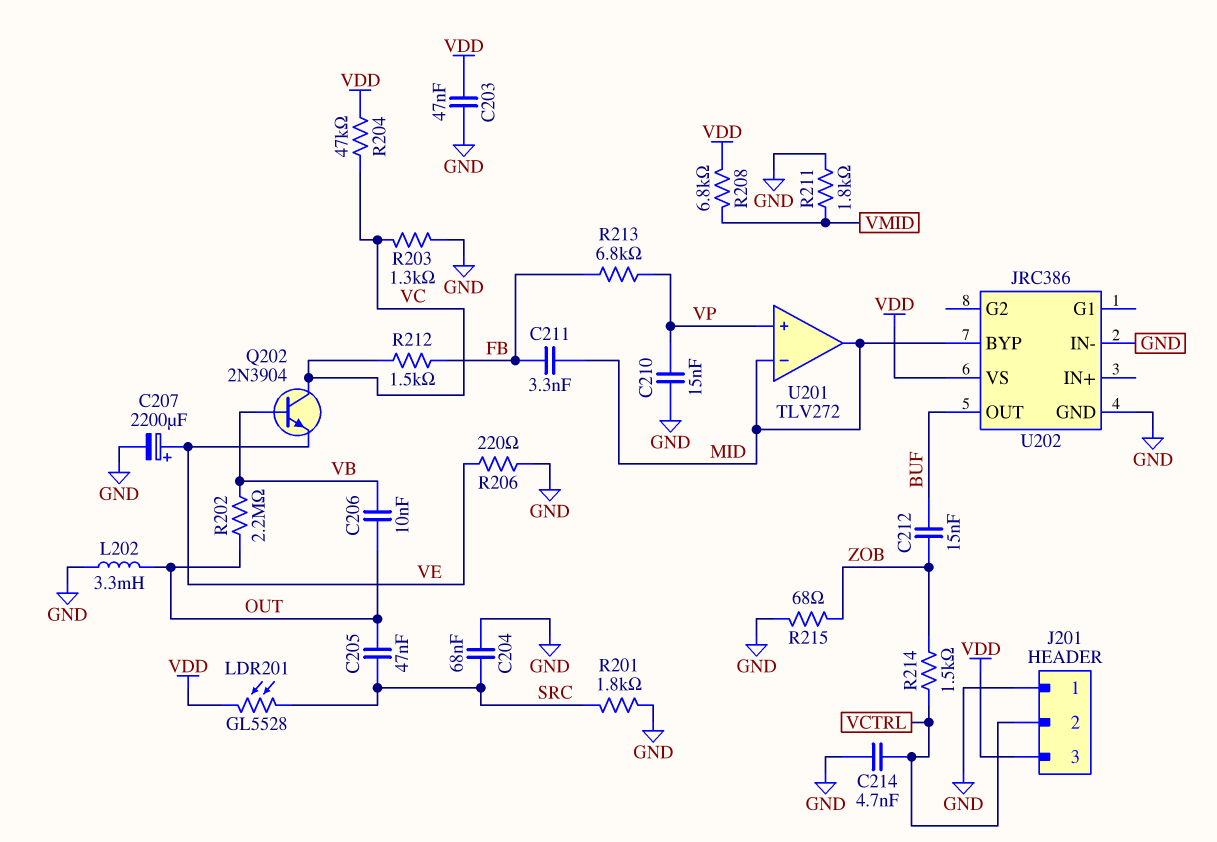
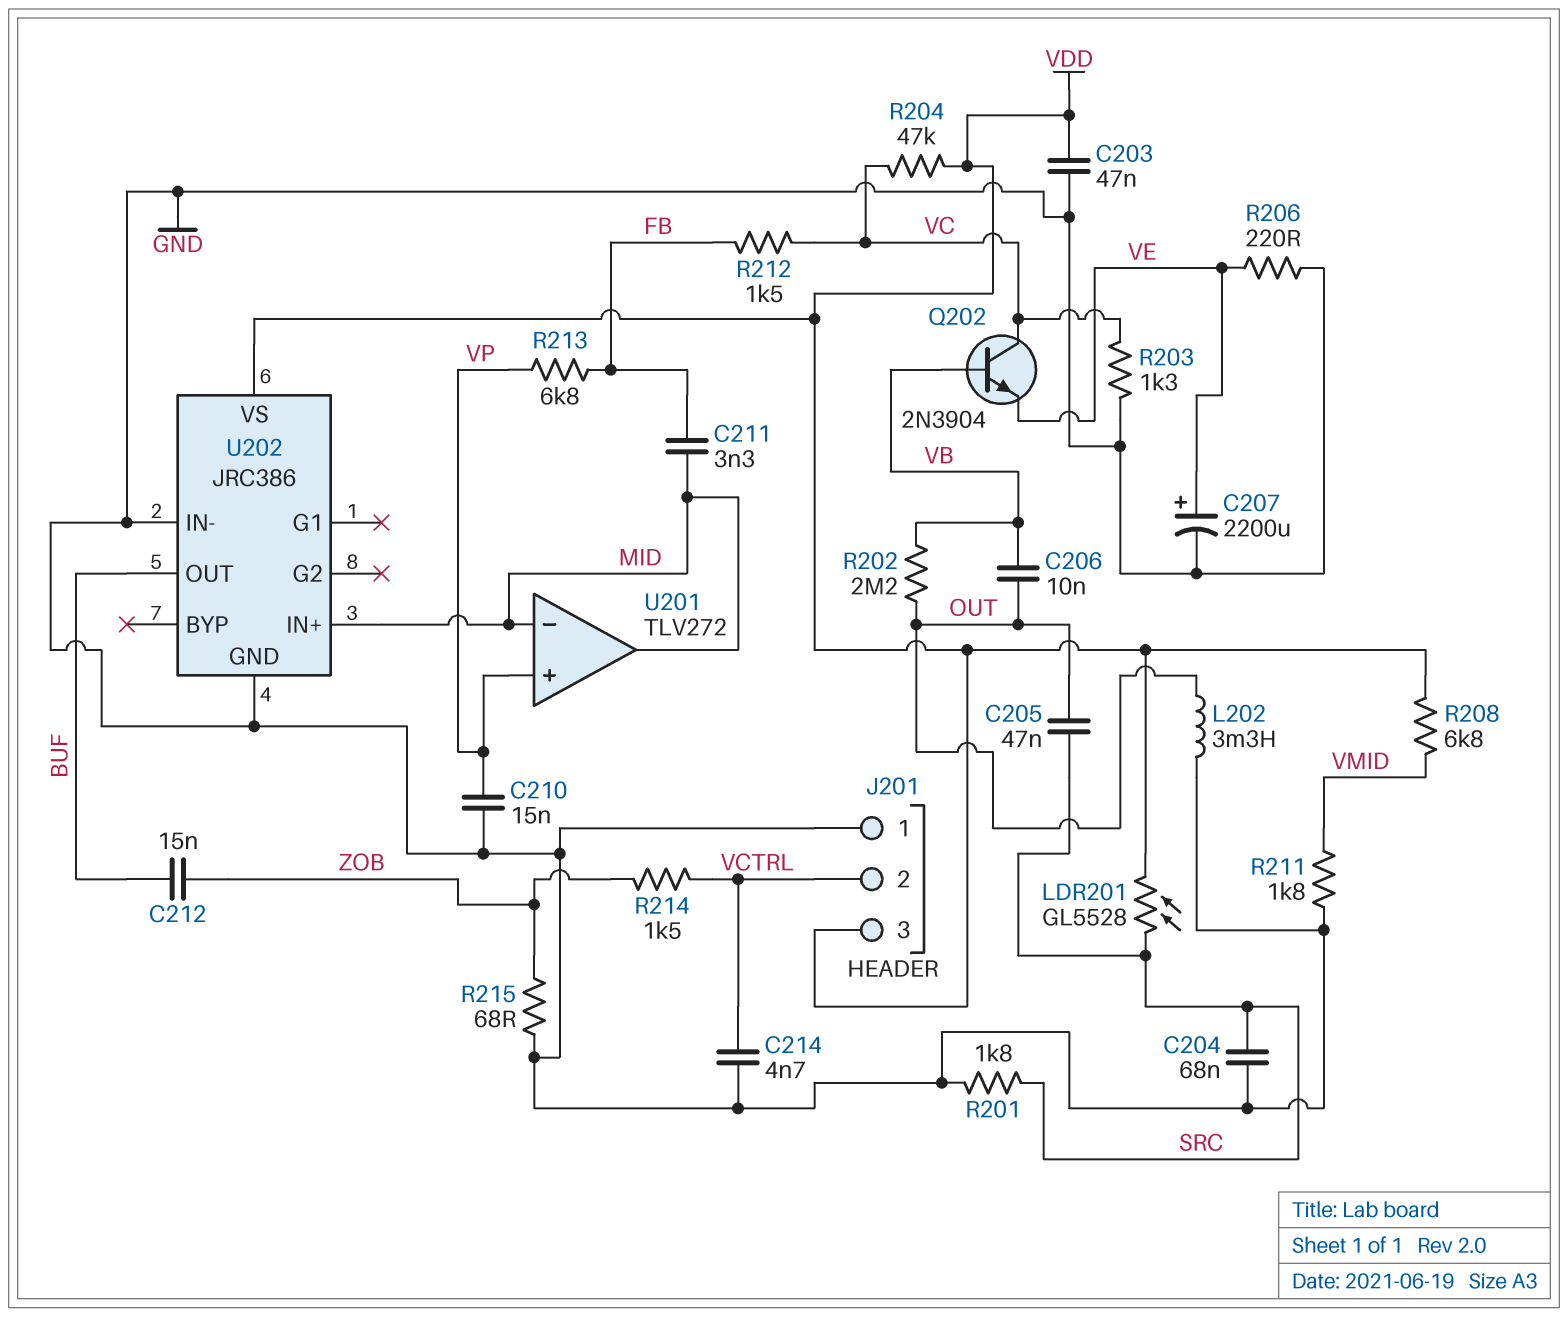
U202 pin BYP: MID -> none
U202 pin IN+: none -> MID

